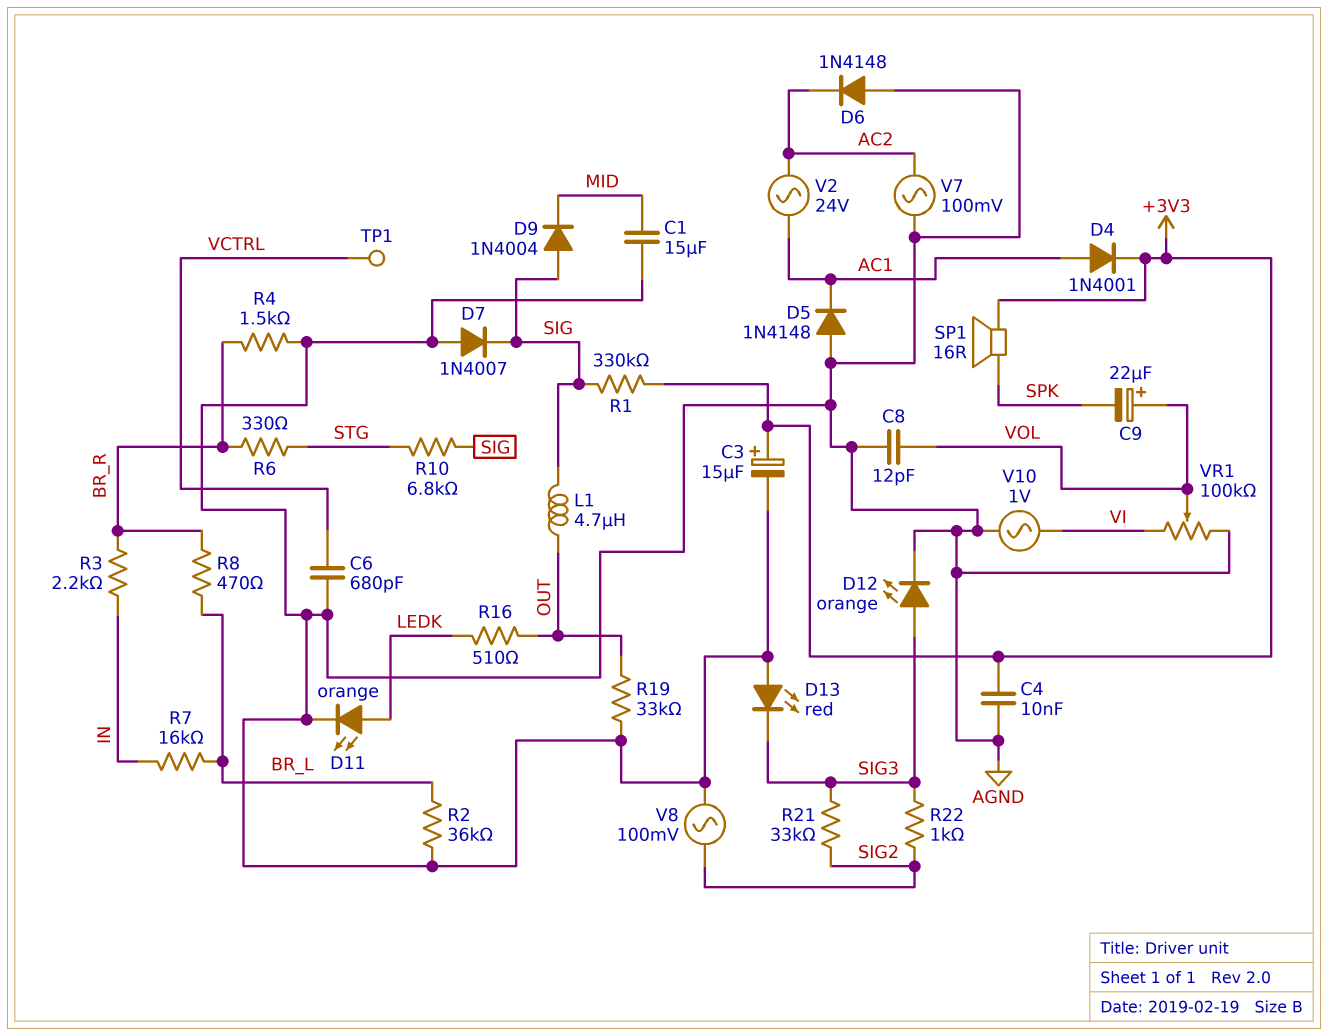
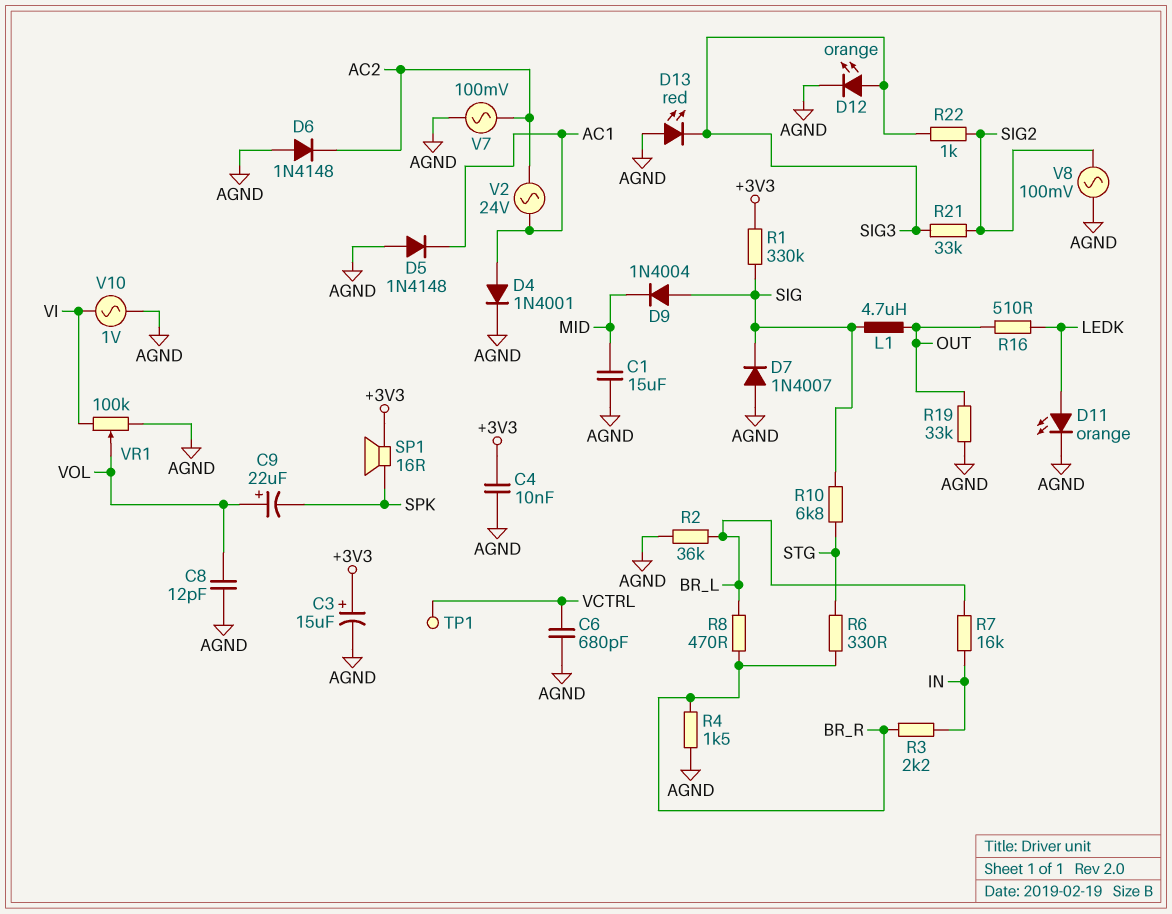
D4: diode 1N4001 (A AC1, K +3V3) -> diode 1N4001 (A AC1, K AGND)

